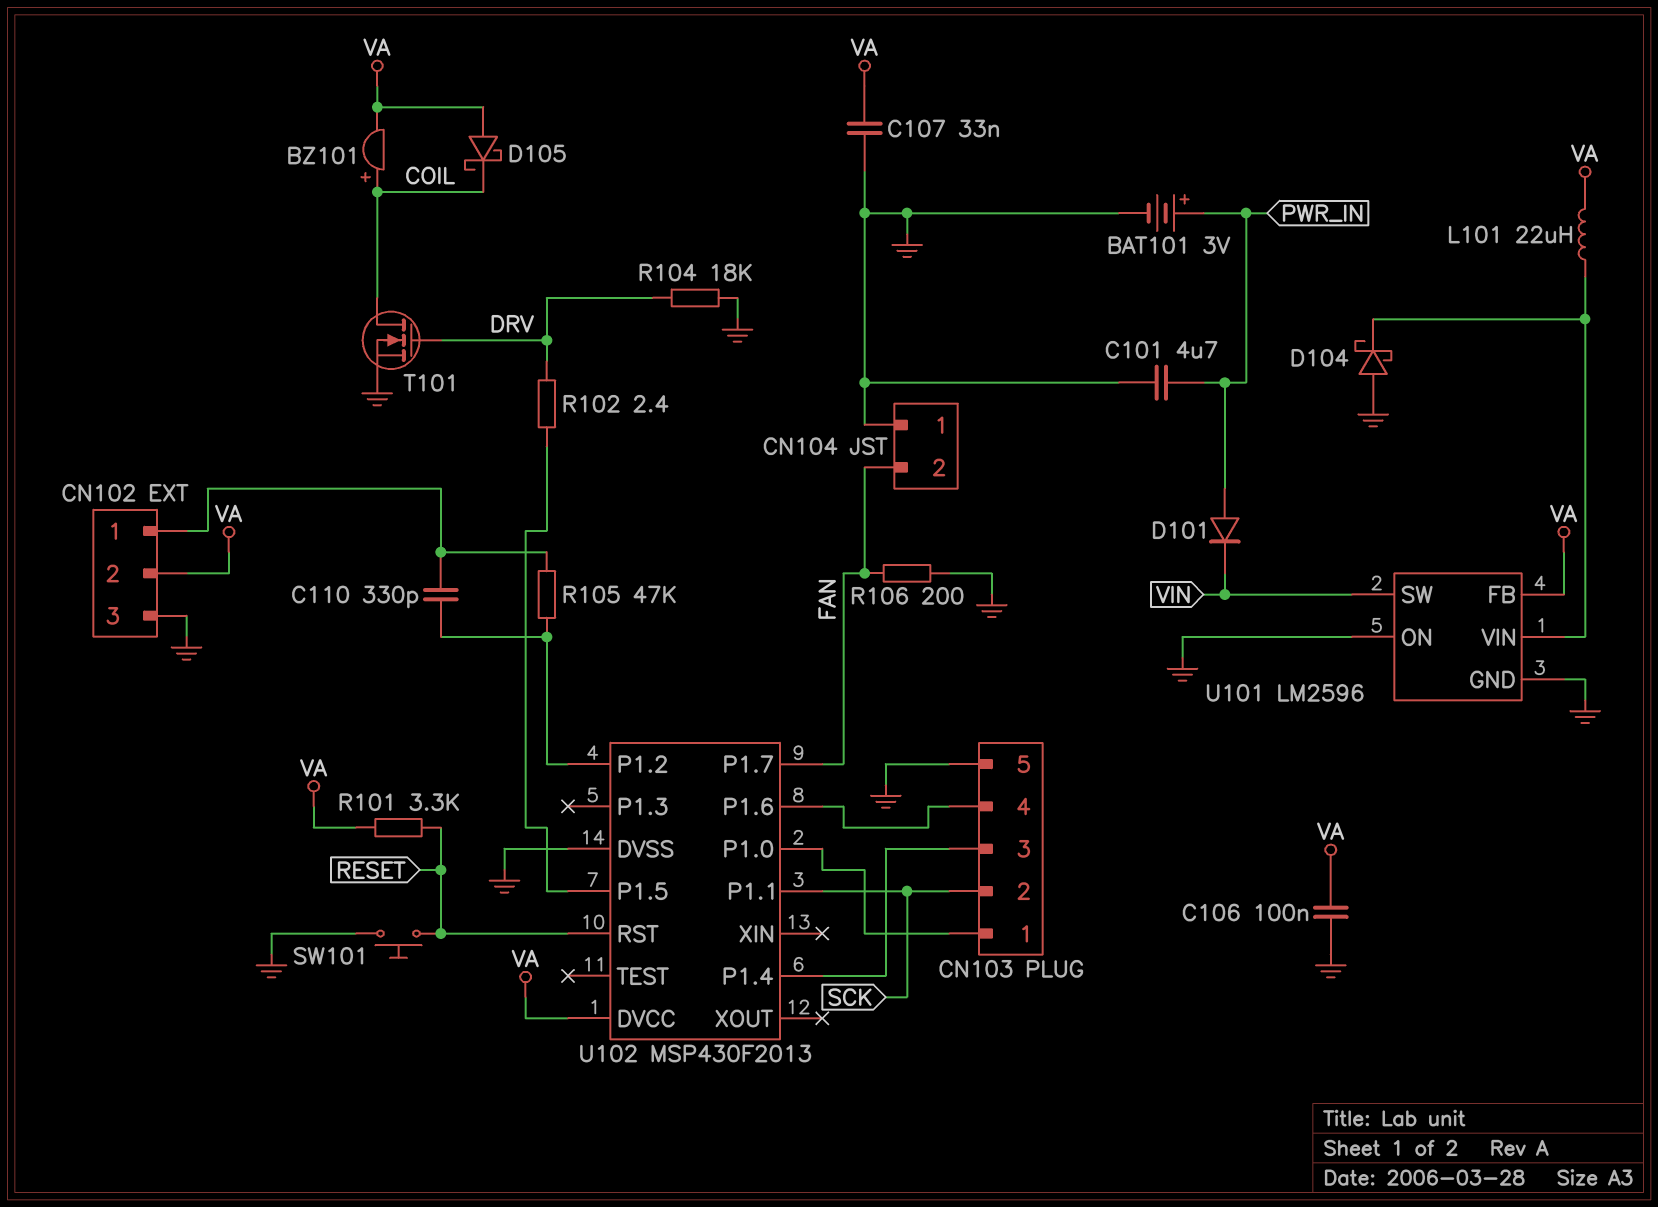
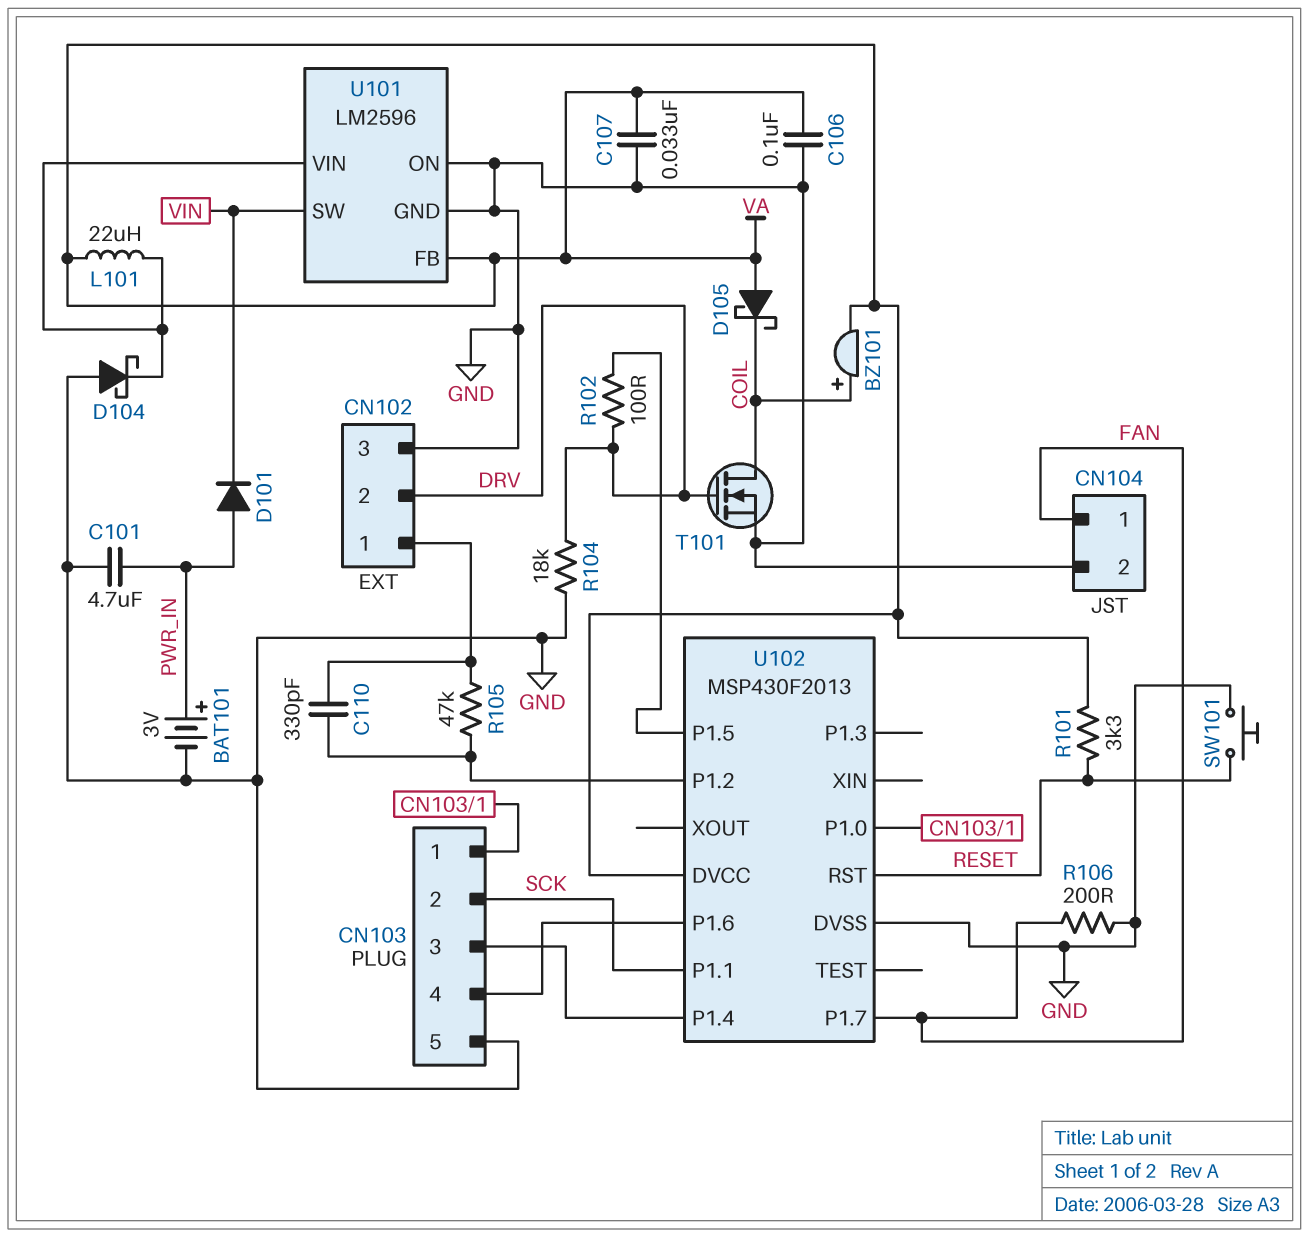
CN102 pin 2: VA -> DRV
CN104 pin 1: GND -> FAN
CN104 pin 2: FAN -> GND
R102: 2.4 (DRV, U102/P1.5) -> 100 (DRV, U102/P1.5)

